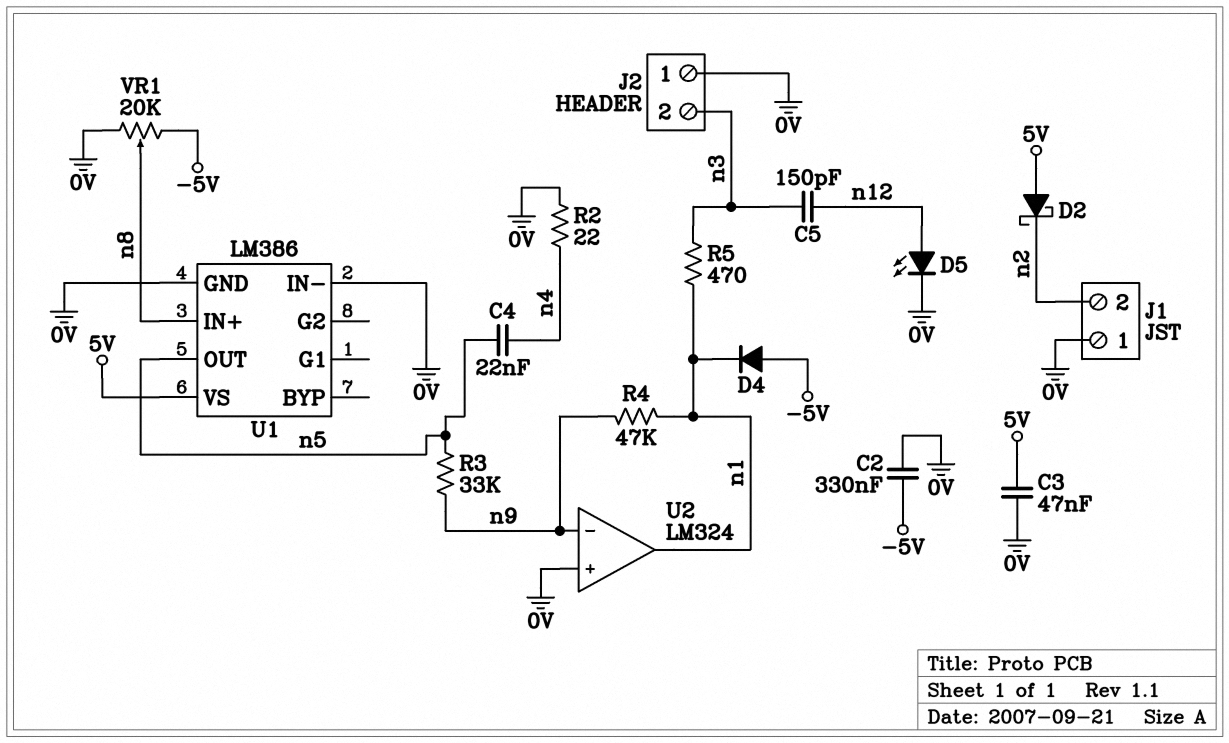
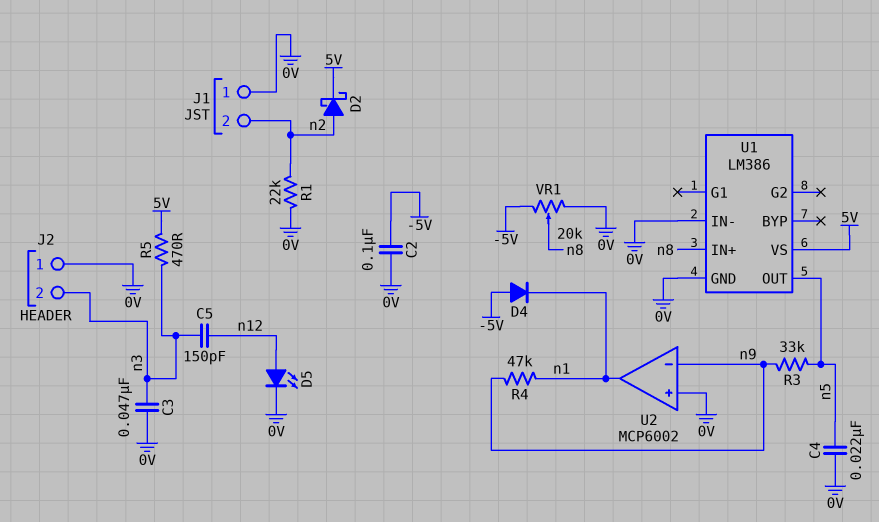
C2: 330nF (-5V, 0V) -> 100nF (-5V, 0V)
C3: 47nF (0V, 5V) -> 47nF (0V, n3)
C4: 22nF (n4, n5) -> 22nF (0V, n5)
D2: schottky (A 5V, K n2) -> schottky (A n2, K 5V)
R1: none -> 22k (0V, n2)
R2: 22 (0V, n4) -> none
R5: 470 (n1, n3) -> 470 (5V, n3)
U2: LM324 -> MCP6002

